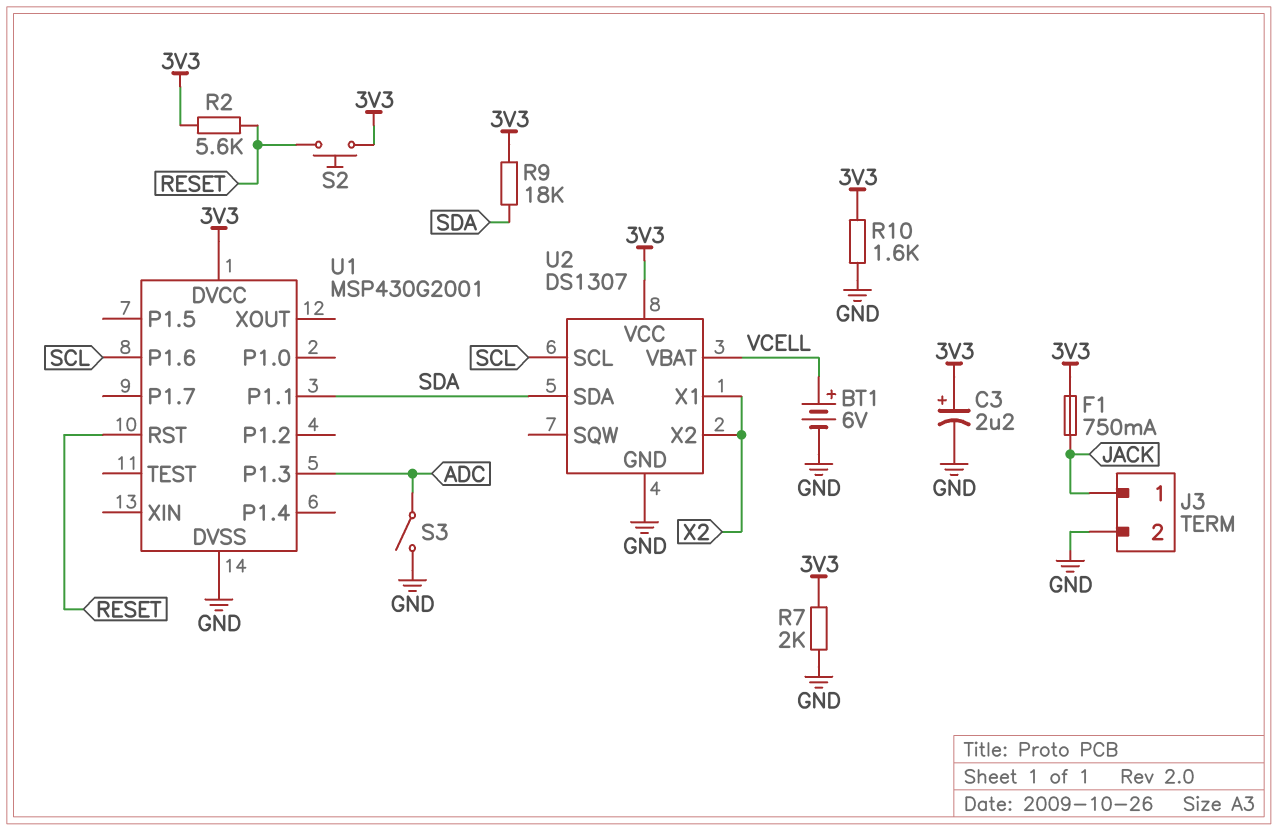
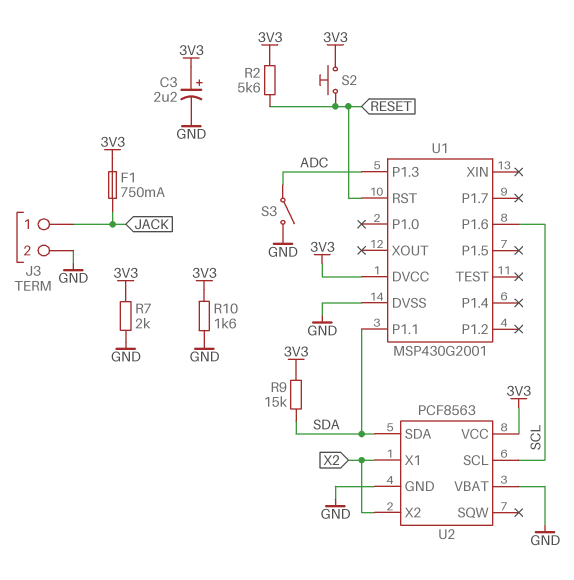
BT1: 6V (plus VCELL, minus GND) -> none
R9: 18k (3V3, SDA) -> 15k (3V3, SDA)
U2: DS1307 -> PCF8563
U2 pin VBAT: VCELL -> GND

